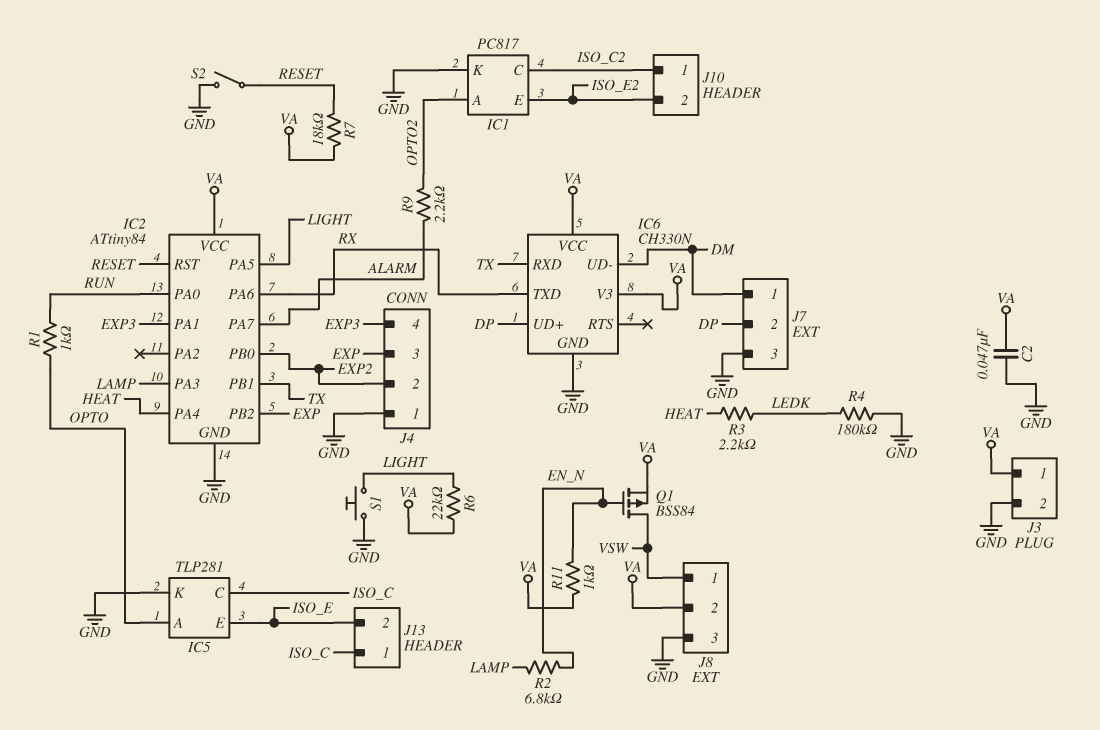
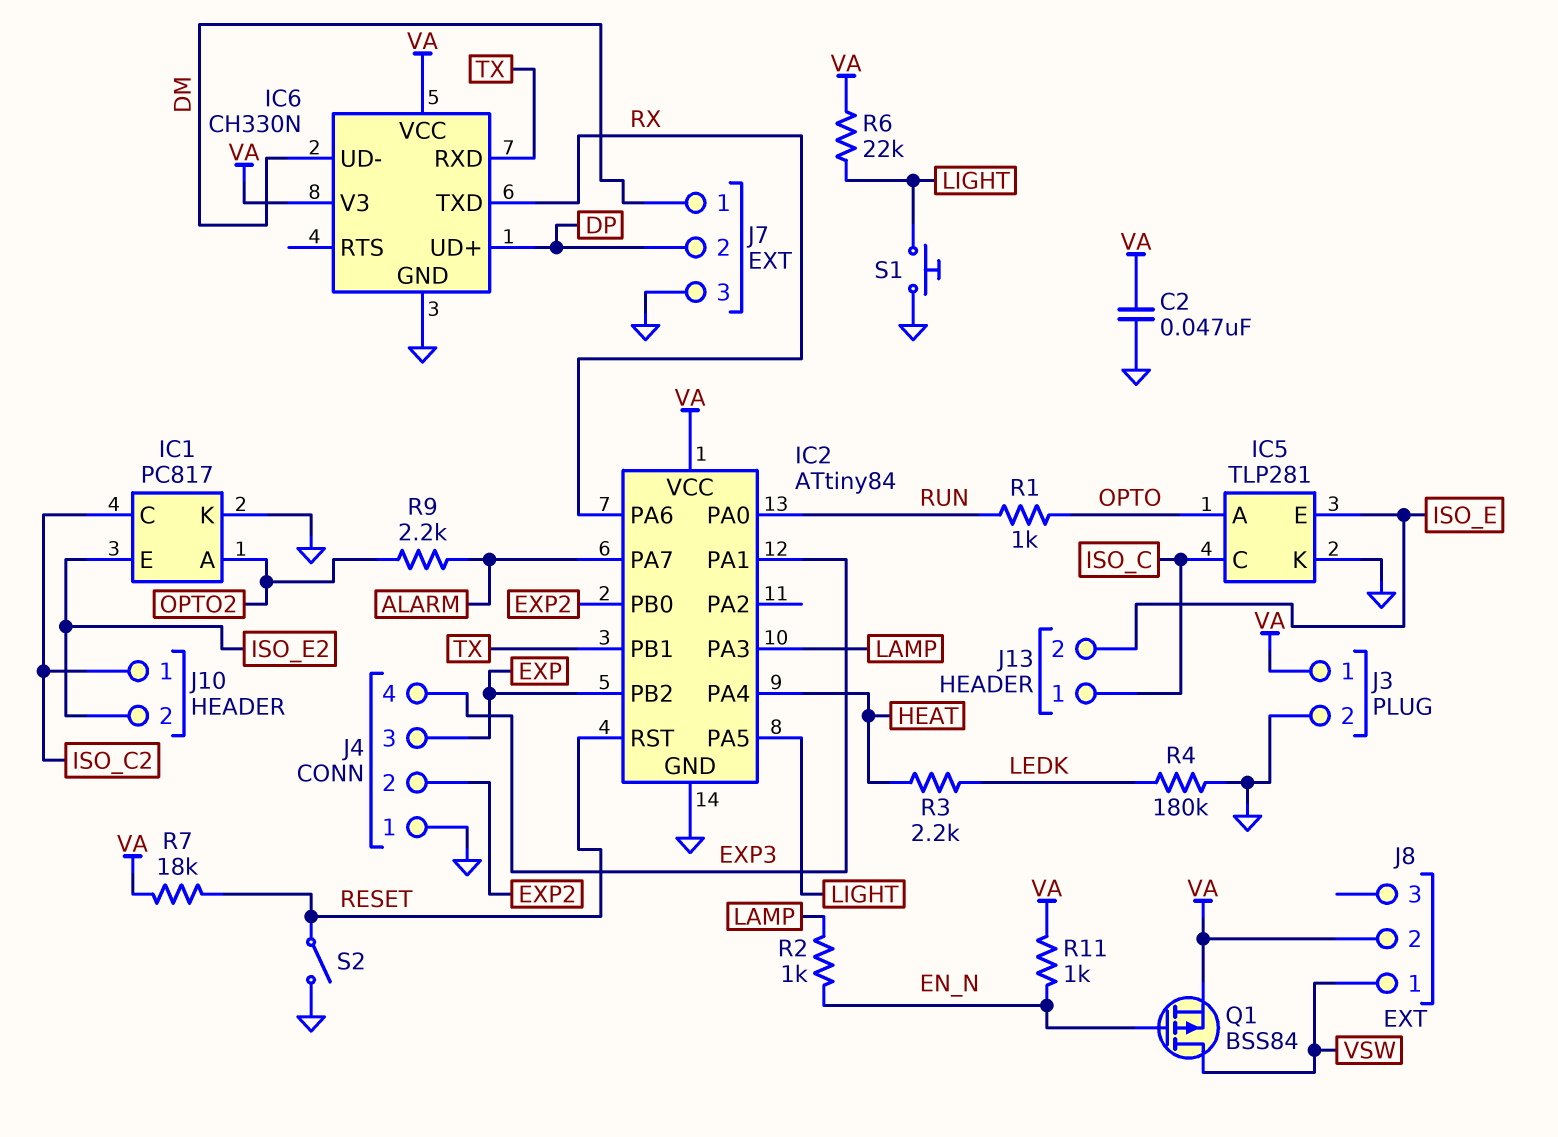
J8 pin 3: GND -> none
R2: 6.8k (EN_N, LAMP) -> 1k (EN_N, LAMP)

